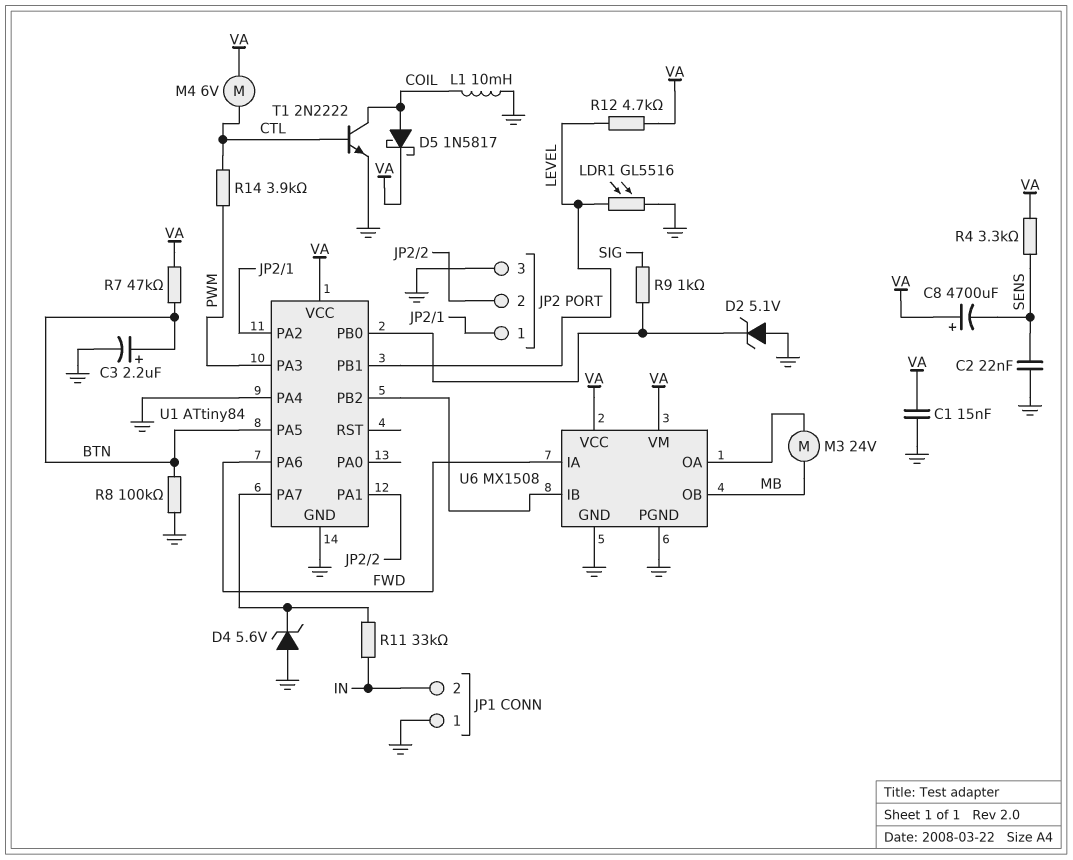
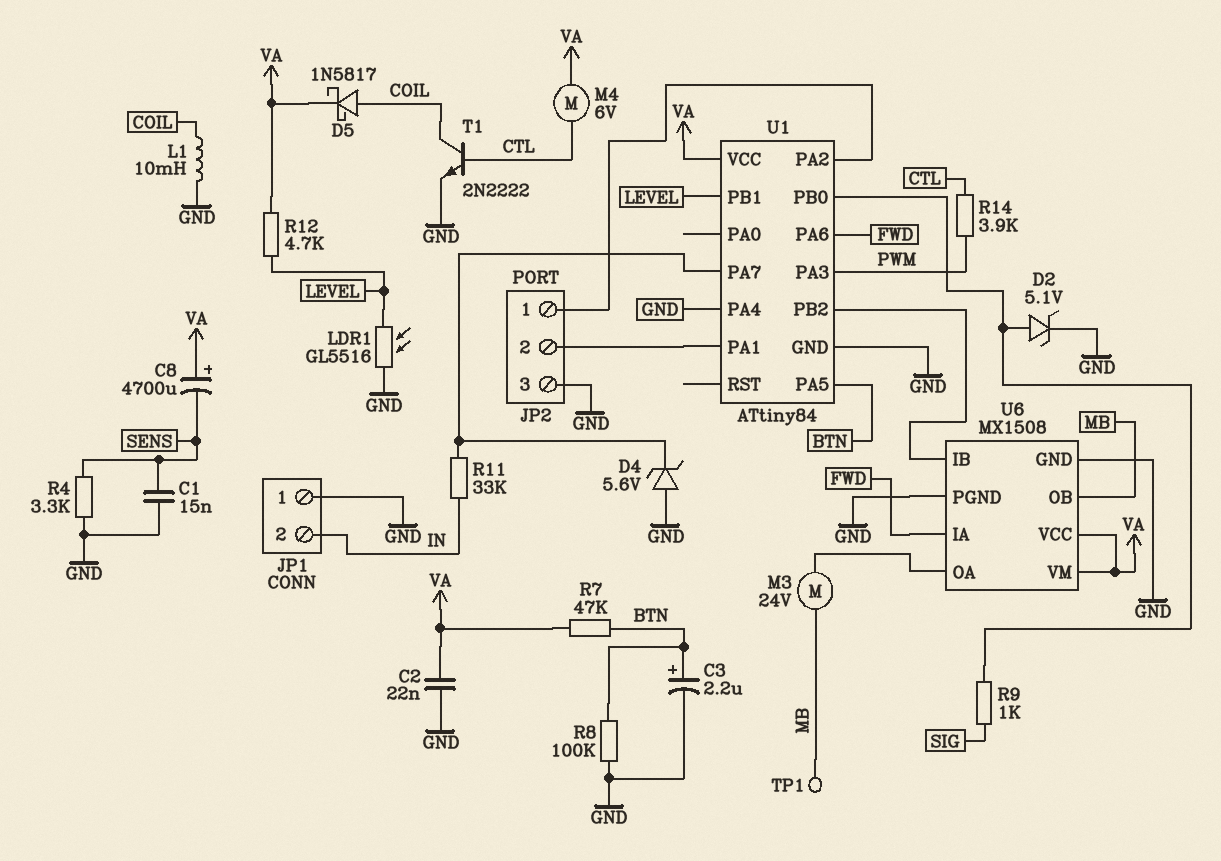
C1: 15nF (GND, VA) -> 15nF (GND, SENS)
C2: 22nF (GND, SENS) -> 22nF (GND, VA)
D2: zener 5.1V (A GND, K U1/PB0) -> zener 5.1V (A U1/PB0, K GND)
R4: 3.3k (SENS, VA) -> 3.3k (GND, SENS)
TP1: none -> test point (MB)

